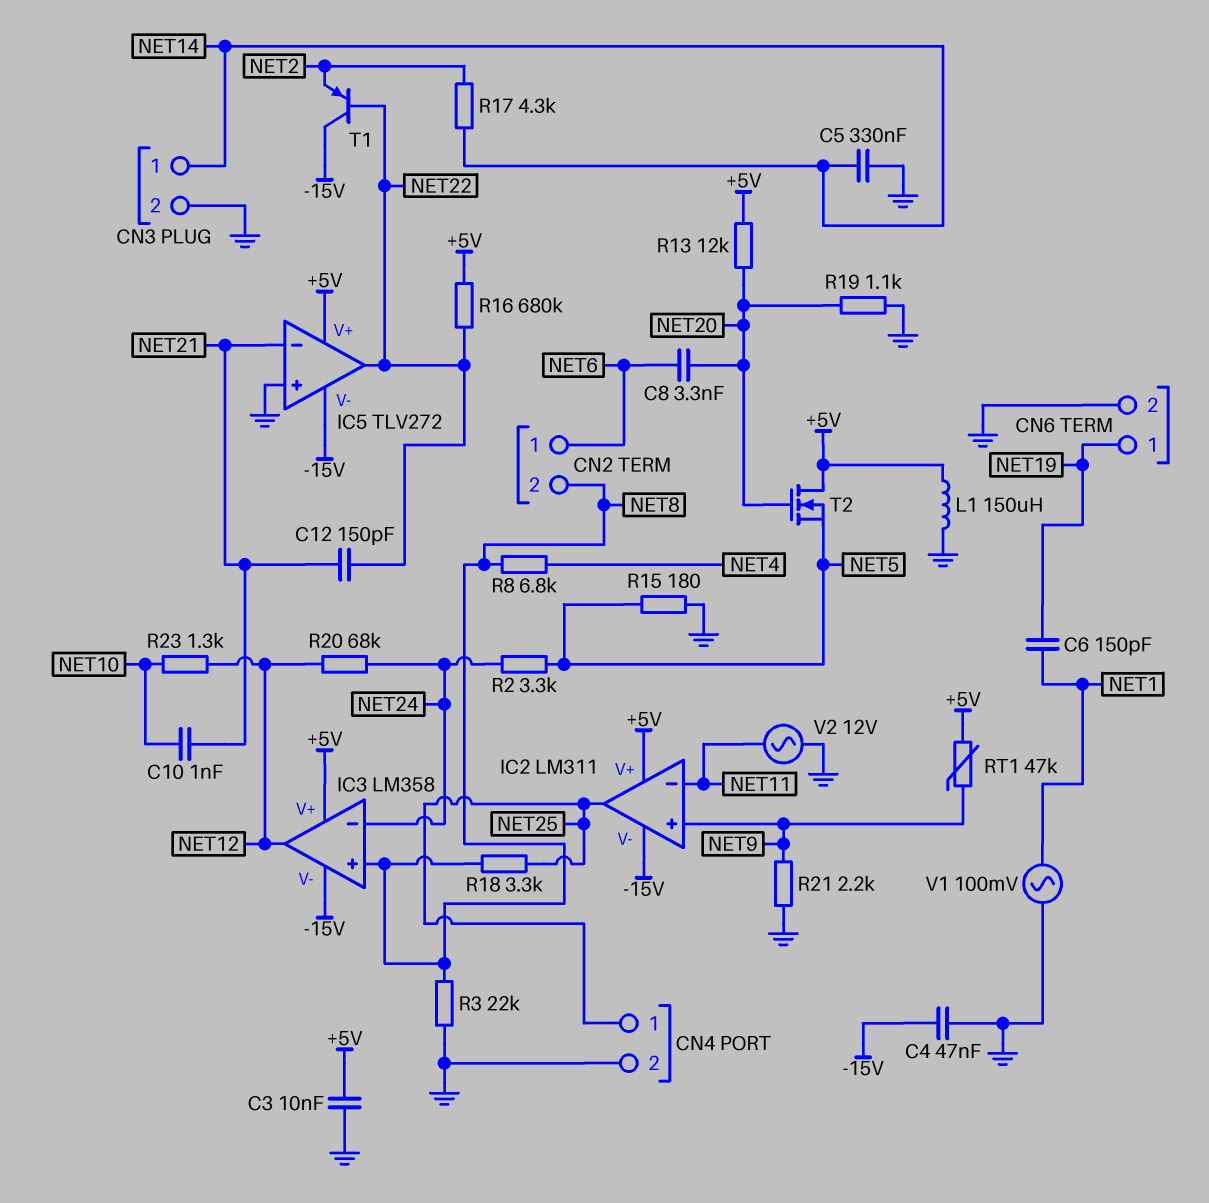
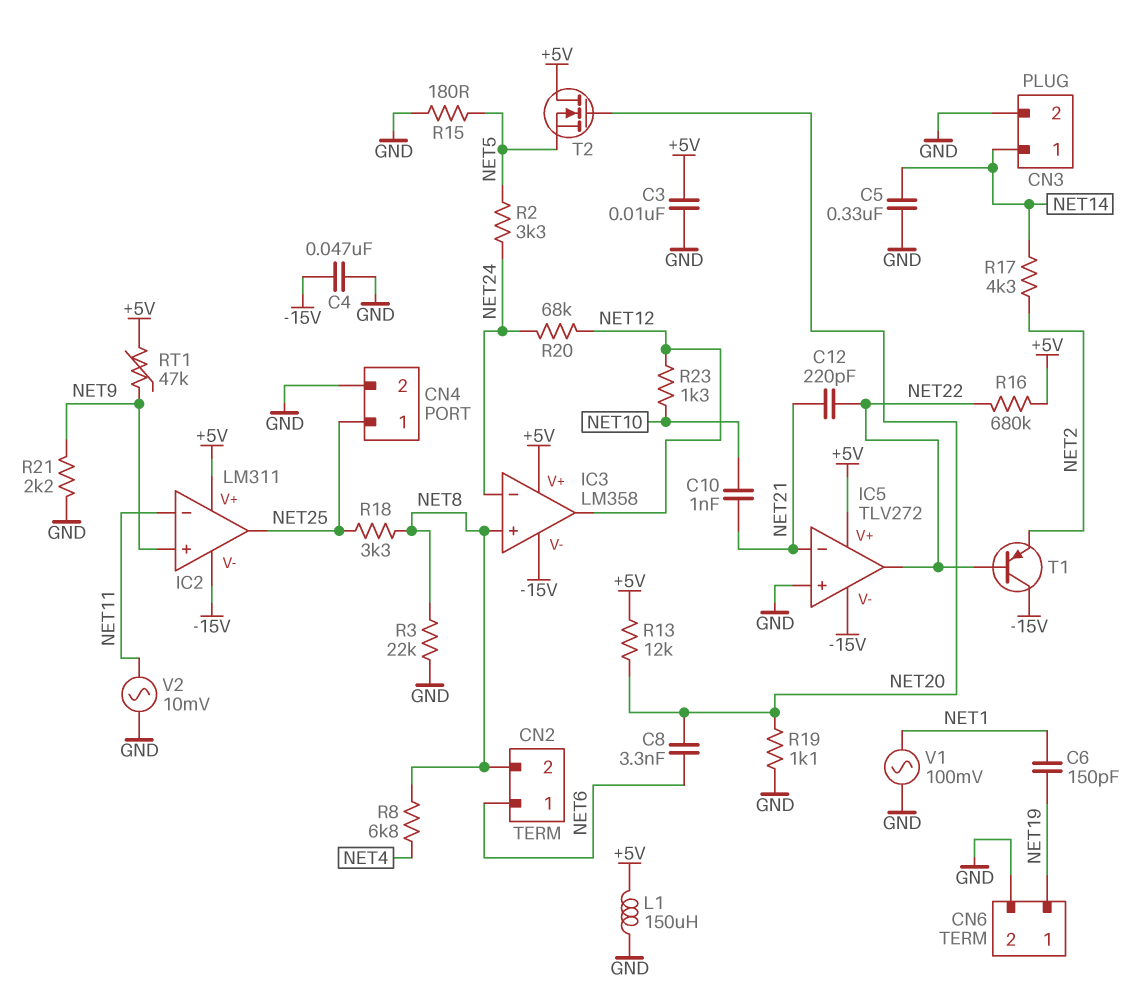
C12: 150pF (NET21, NET22) -> 220pF (NET21, NET22)
V2: AC 12V (GND, NET11) -> AC 10mV (GND, NET11)

